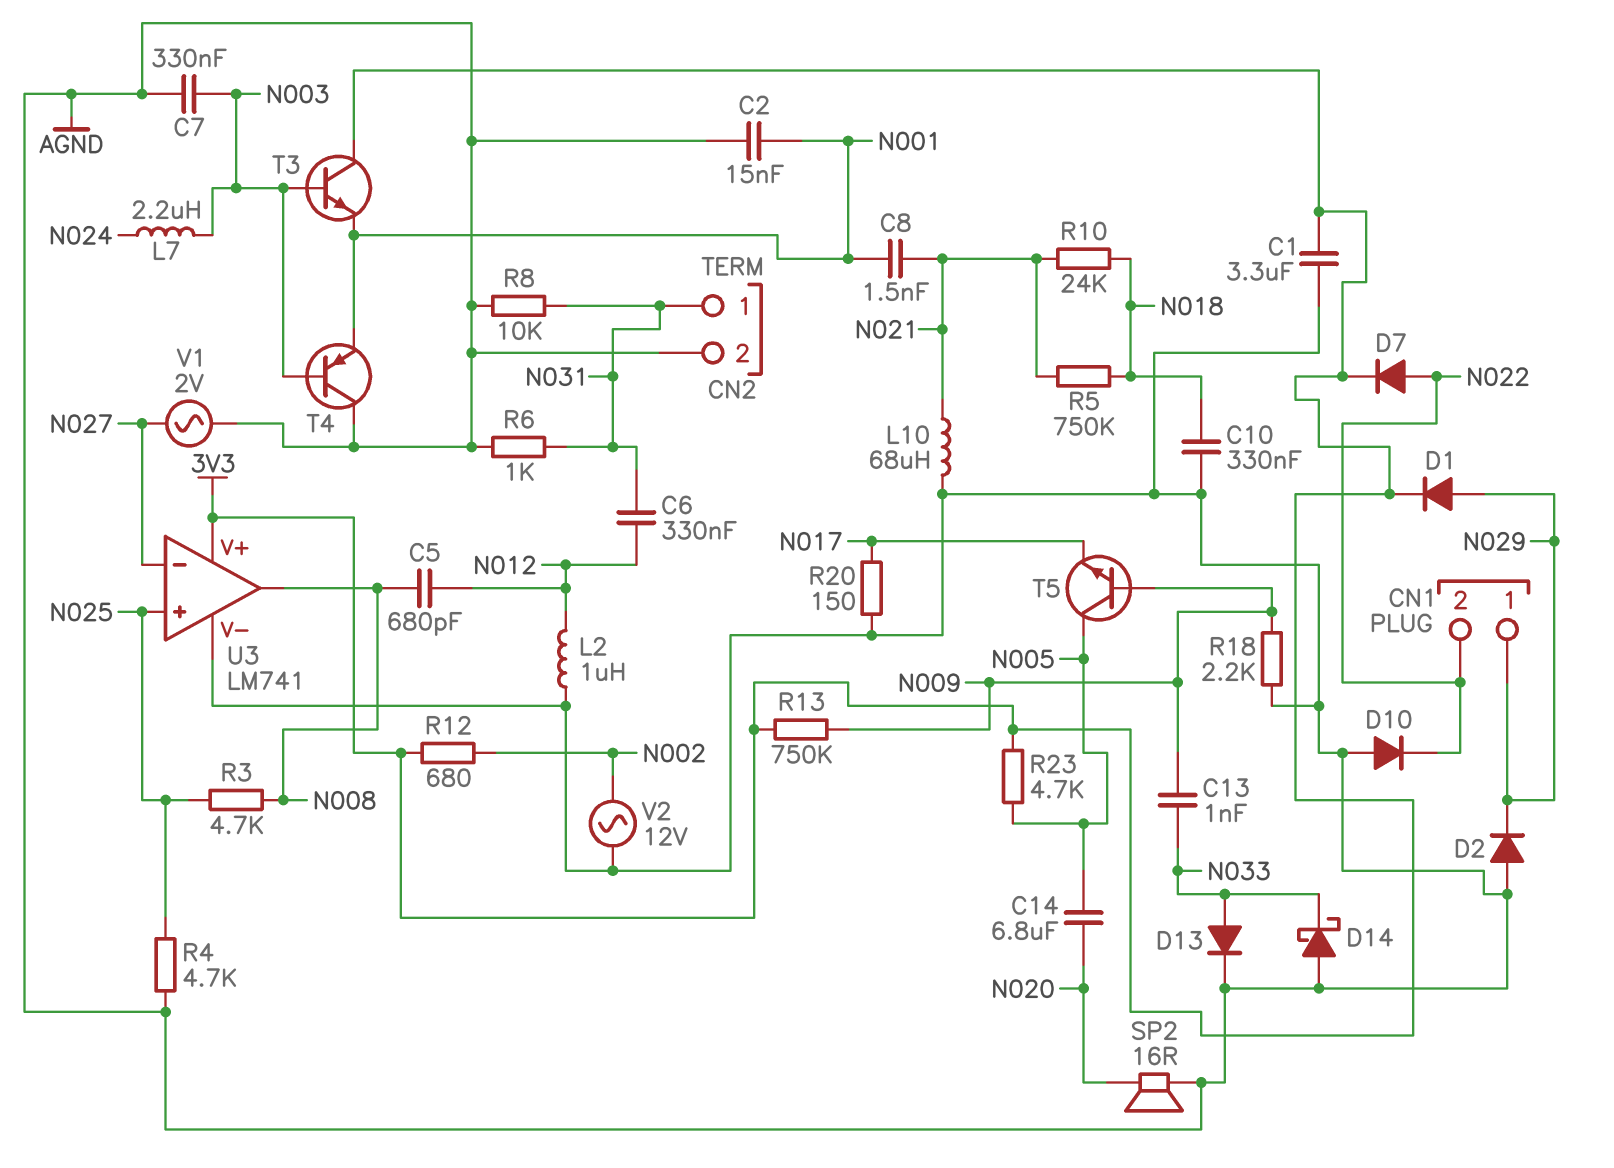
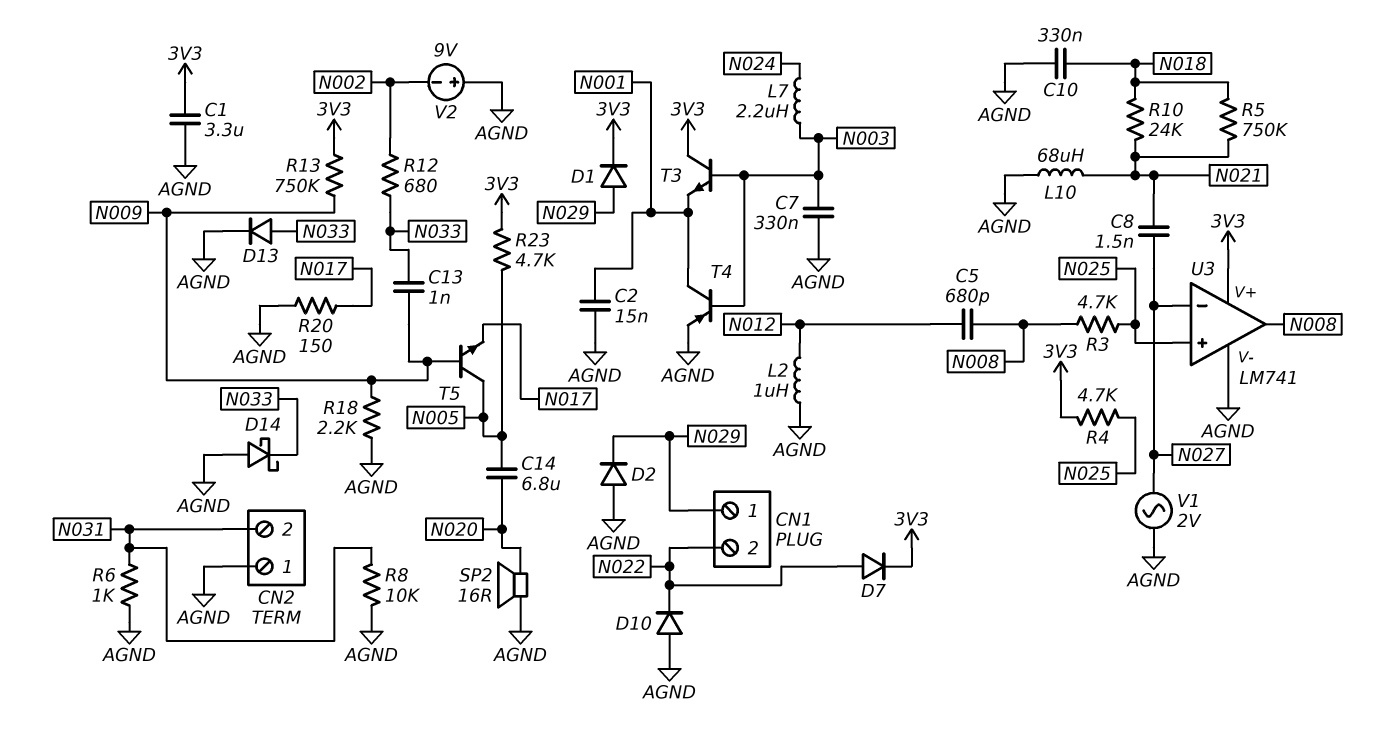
C6: 330nF (N012, N031) -> none
C8: 1.5nF (N001, N021) -> 1.5nF (N021, N027)
CN2 pin 1: N031 -> AGND
CN2 pin 2: AGND -> N031
R4: 4.7k (AGND, N025) -> 4.7k (3V3, N025)
R12: 680 (3V3, N002) -> 680 (N002, N033)
T4: PNP (B N003, C AGND, E N001) -> PNP (B N003, C N001, E AGND)
V2: AC 12V (AGND, N002) -> 9V (plus AGND, minus N002)

